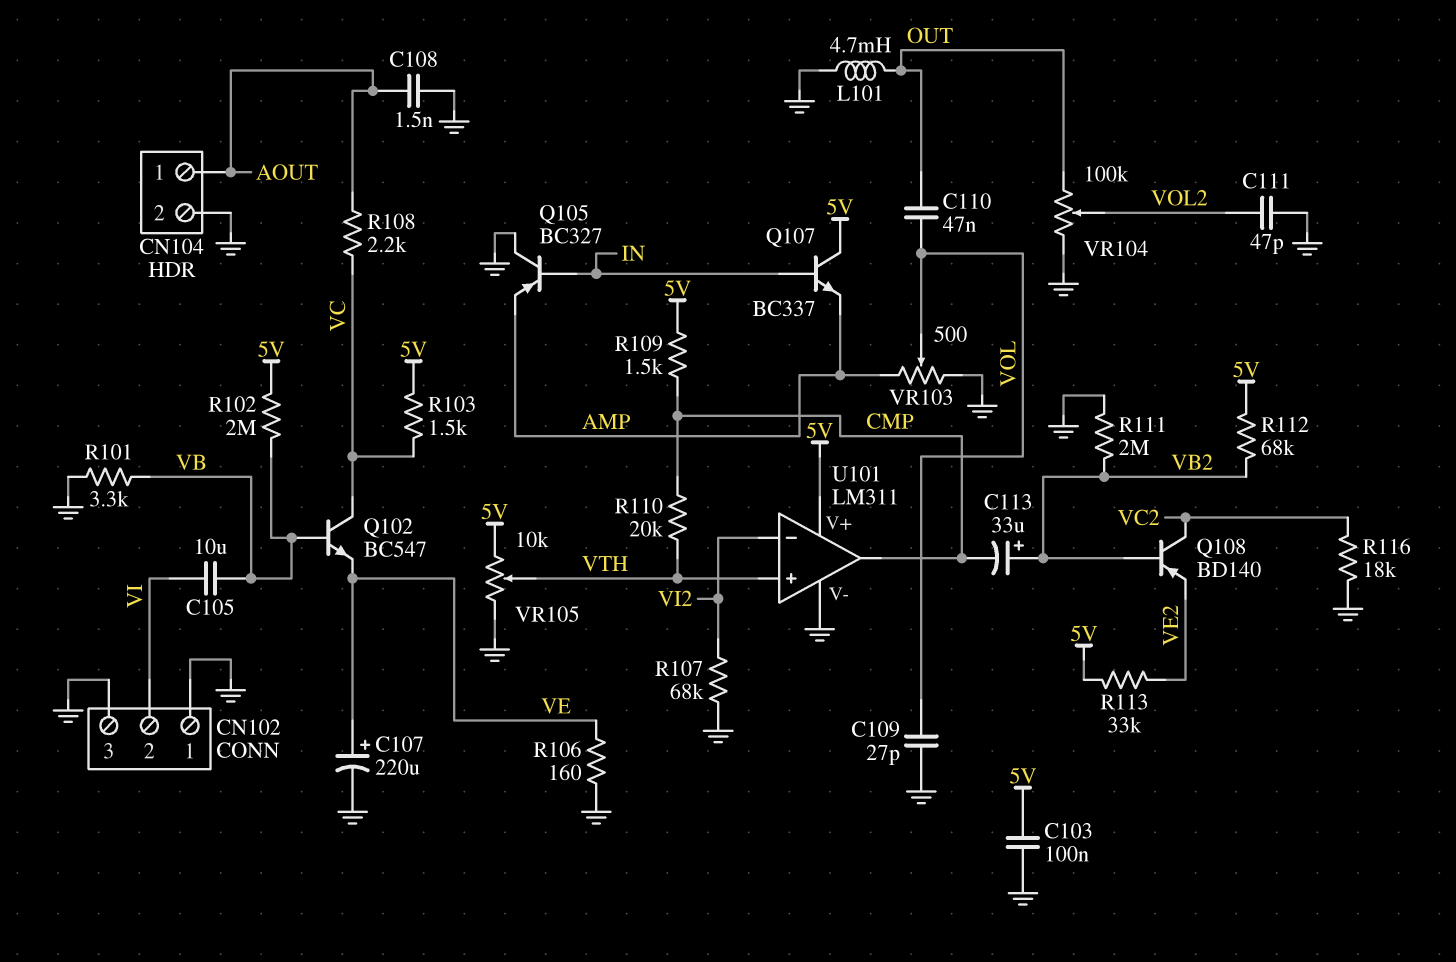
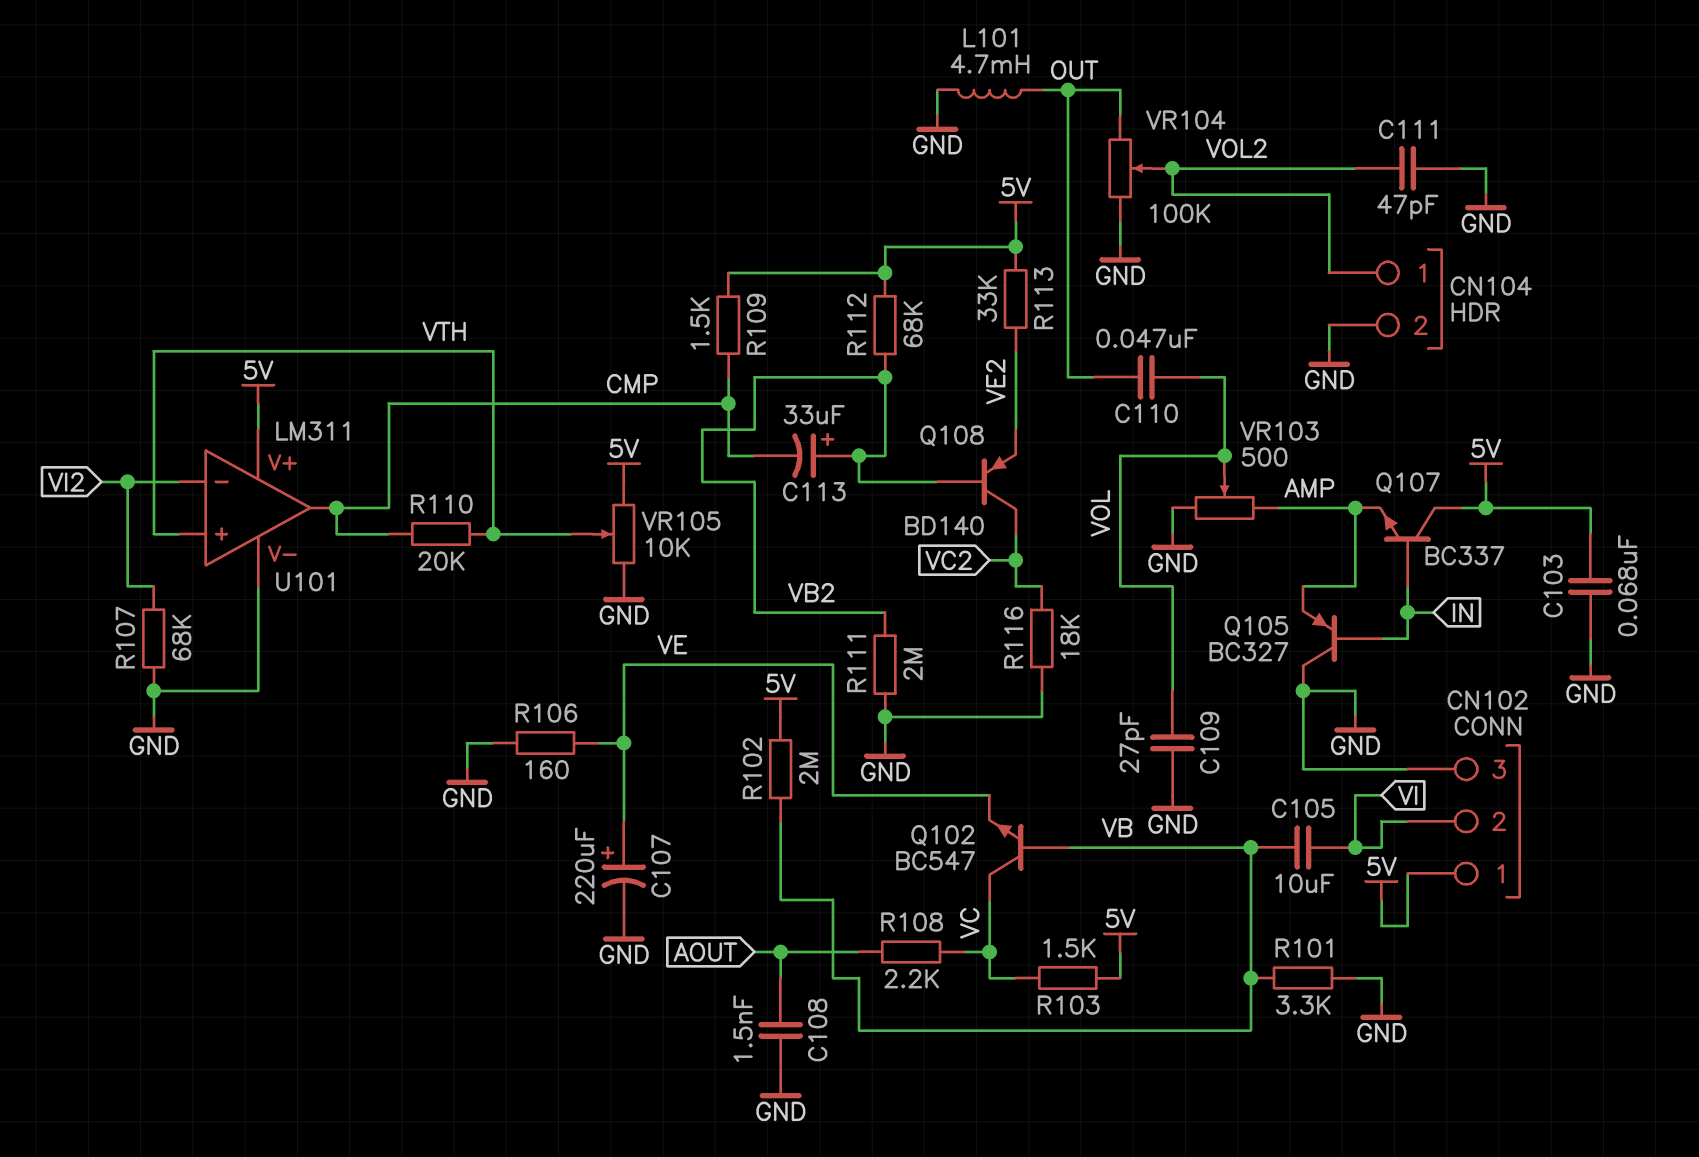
C103: 100nF (5V, GND) -> 68nF (5V, GND)
CN102 pin 1: GND -> 5V
CN104 pin 1: AOUT -> VOL2

